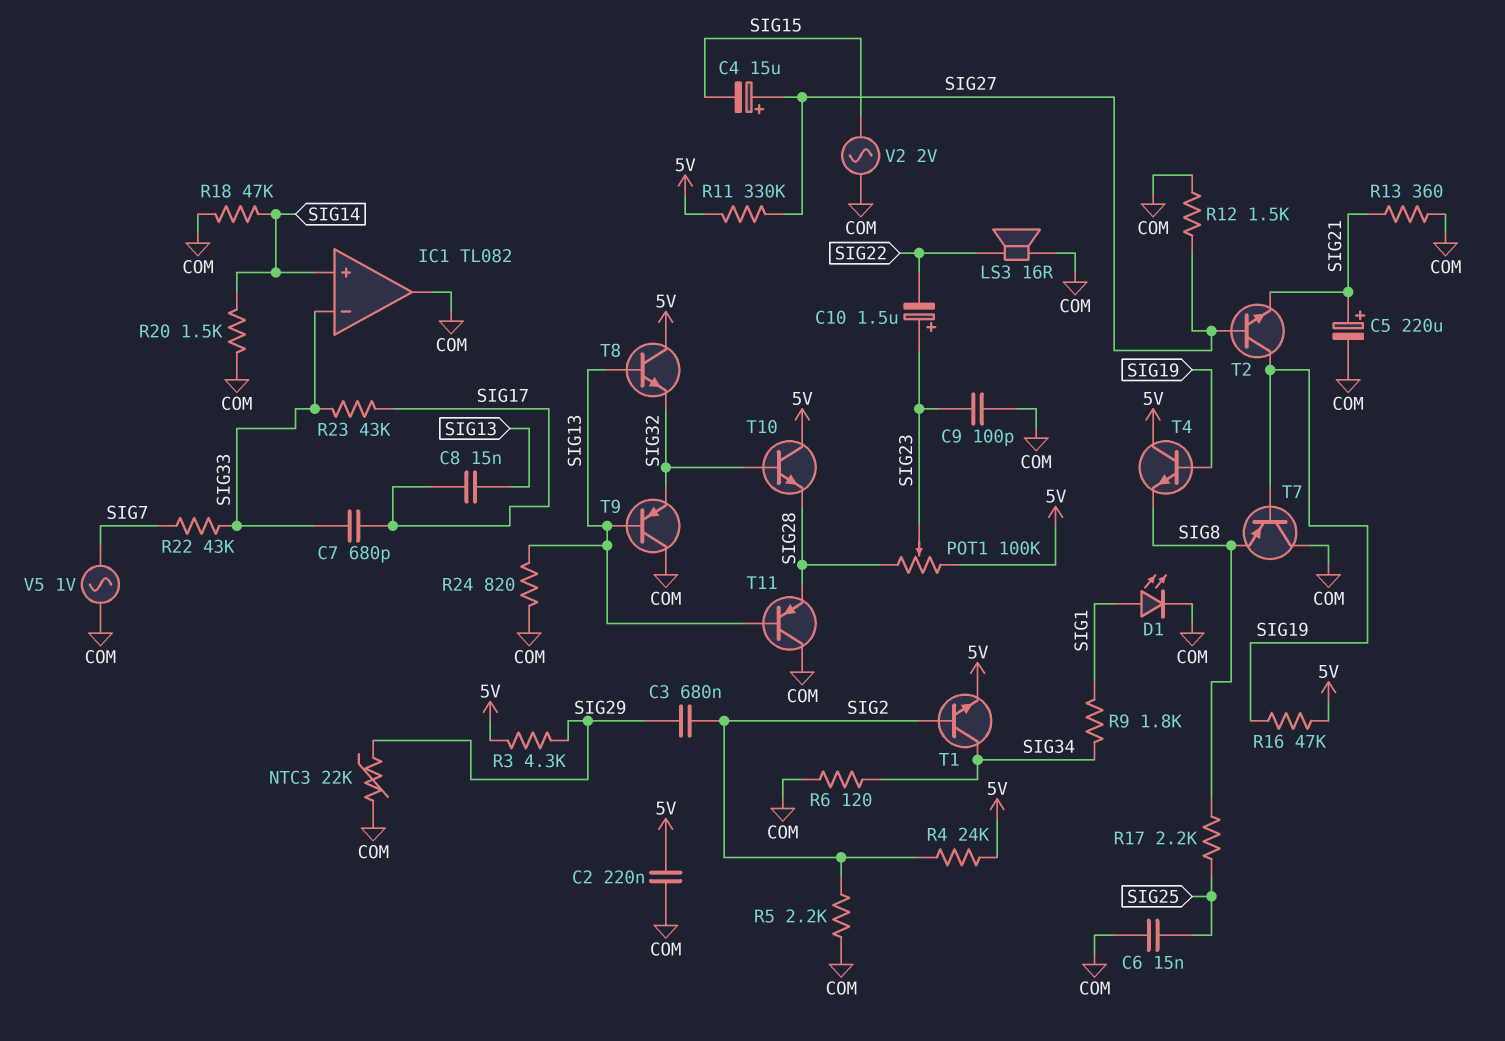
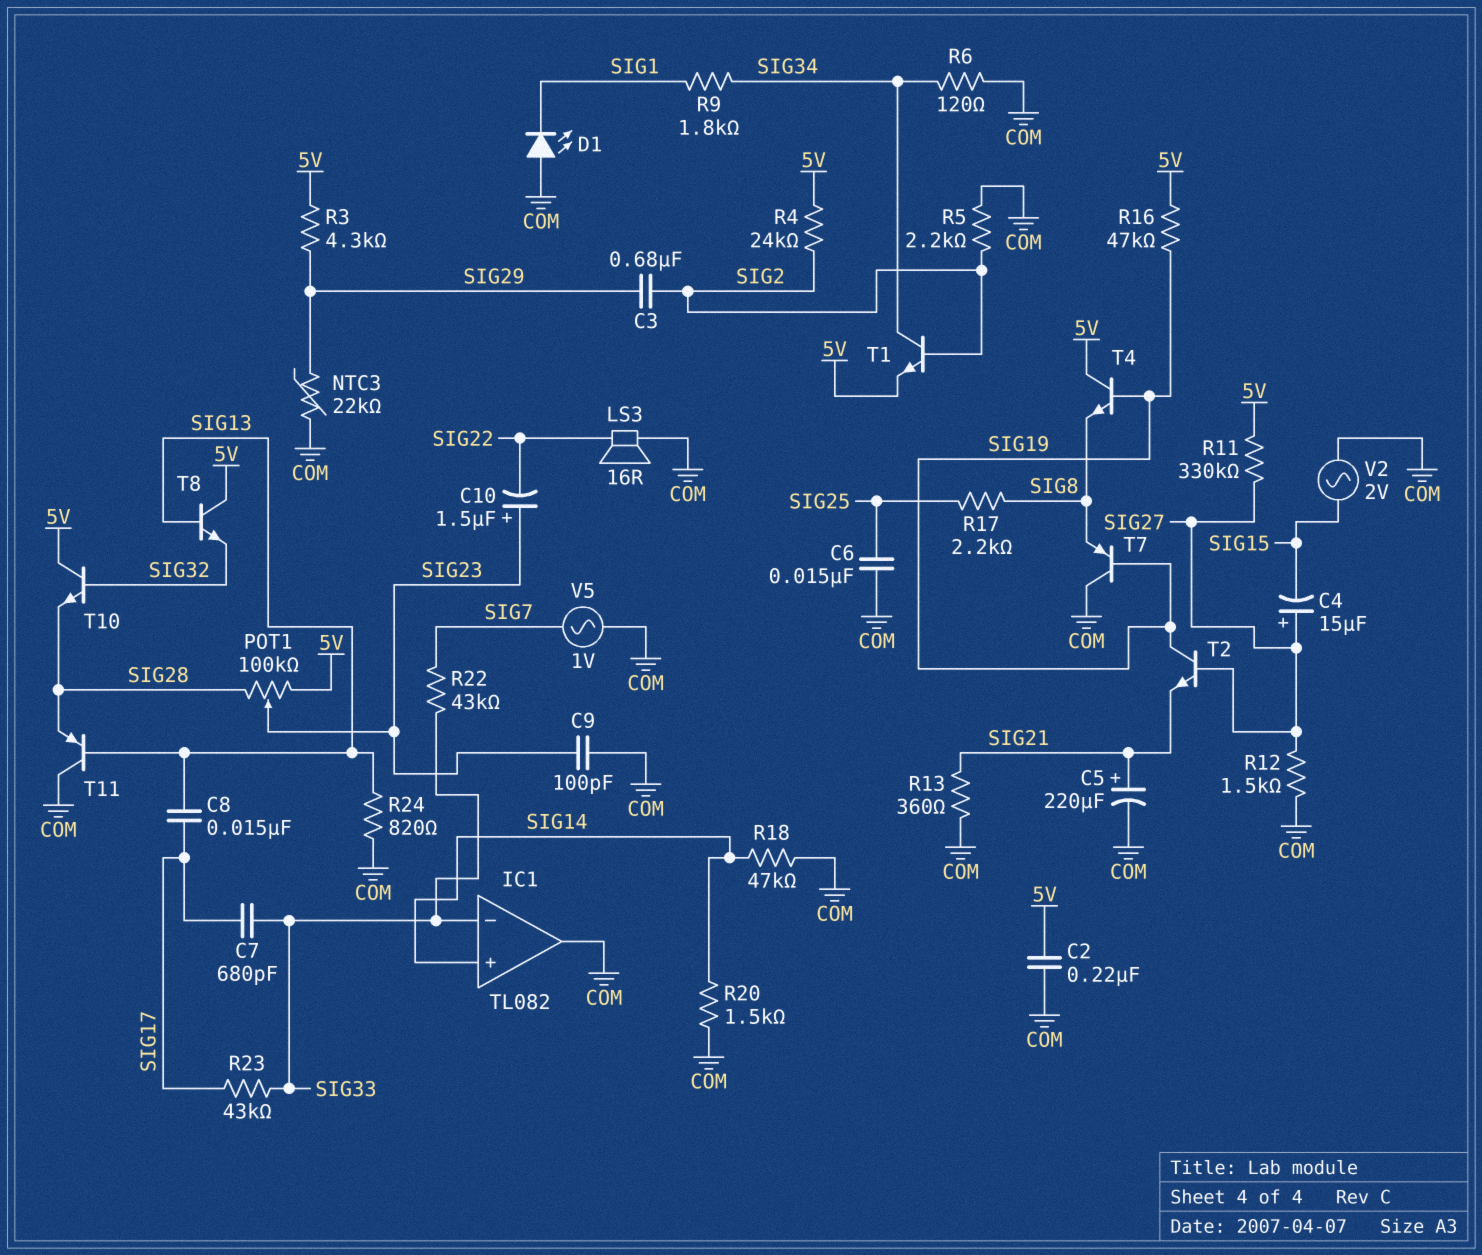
D1: LED (A SIG1, K COM) -> LED (A COM, K SIG1)
T9: PNP (B SIG13, C COM, E SIG32) -> none

